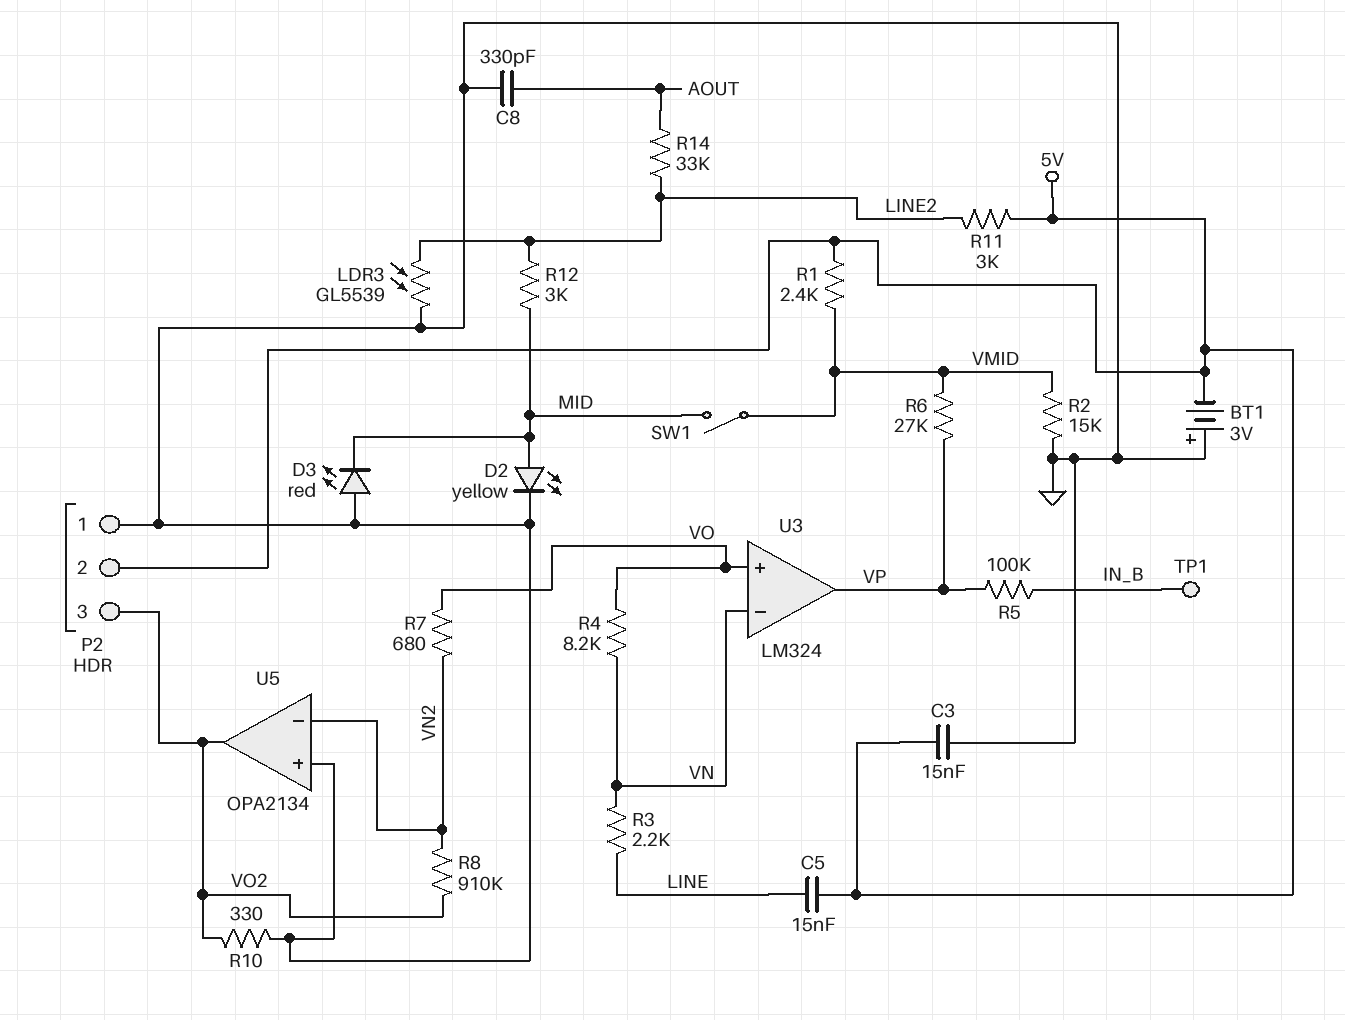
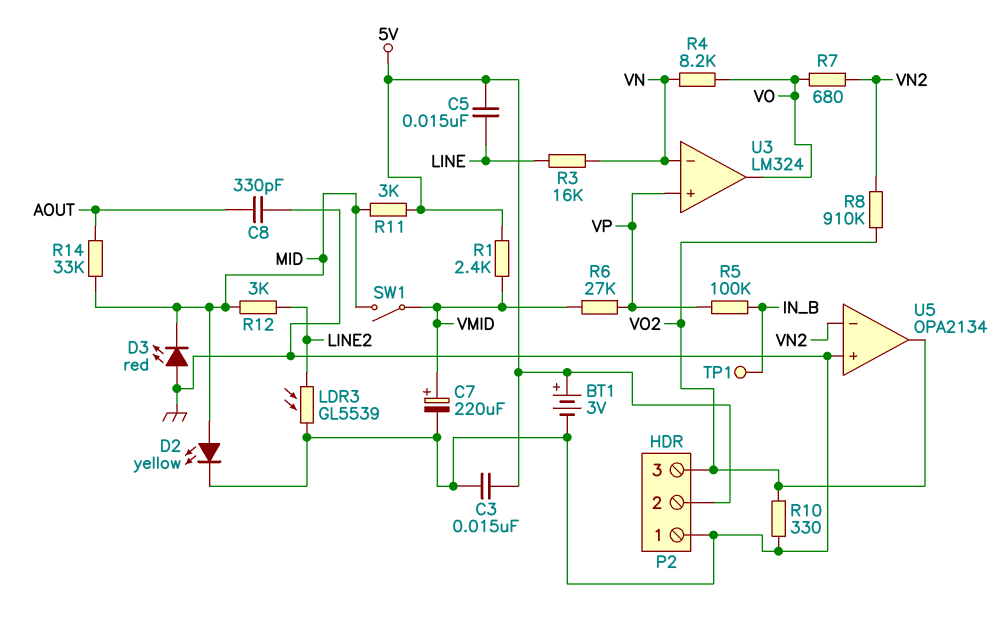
BT1: 3V (plus GND, minus 5V) -> 3V (plus 5V, minus GND)
C7: none -> 220uF (plus VMID, minus GND)
R2: 15k (GND, VMID) -> none
R3: 2.2k (LINE, VN) -> 16k (LINE, VN)
R11: 3k (5V, LINE2) -> 3k (5V, MID)
R14: 33k (AOUT, LINE2) -> 33k (AOUT, MID)
U3 pin in+: VO -> VP
U3 pin out: VP -> VO

